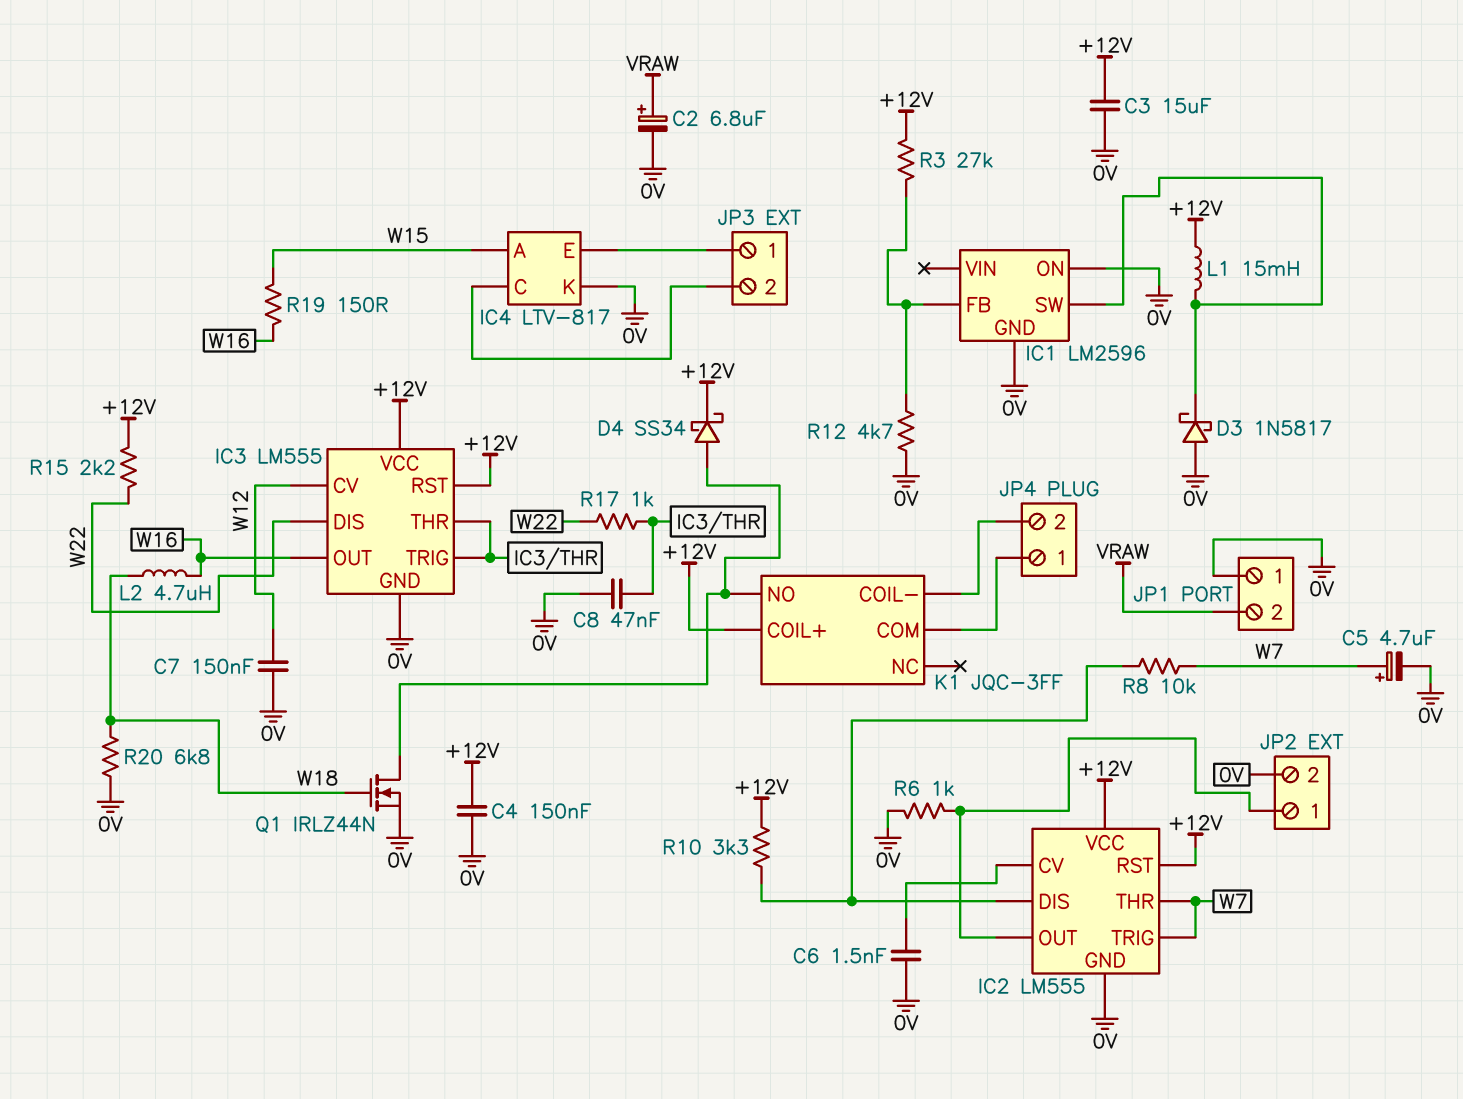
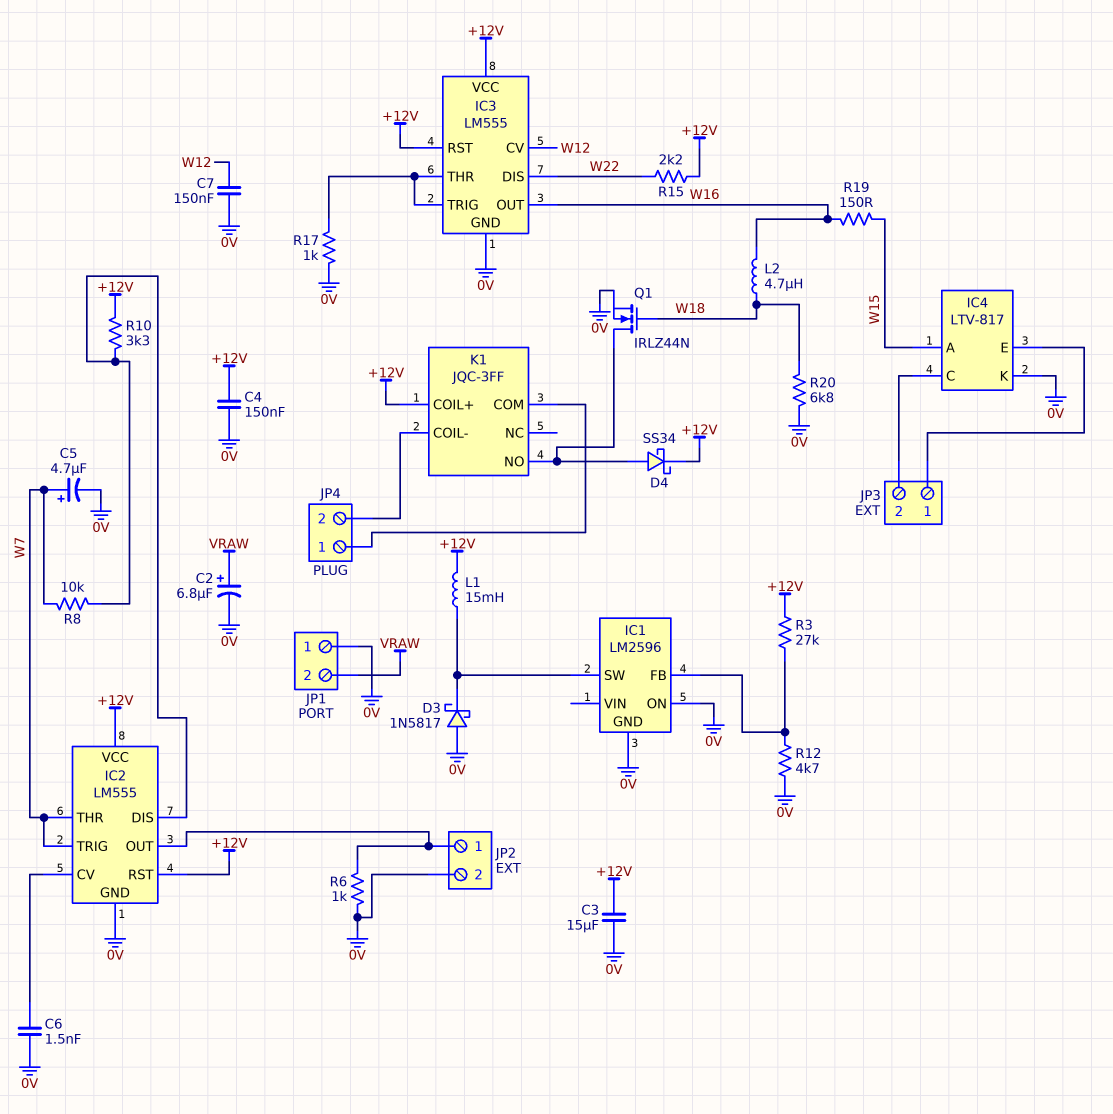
C8: 47nF (0V, IC3/THR) -> none
R17: 1k (IC3/THR, W22) -> 1k (0V, IC3/THR)

